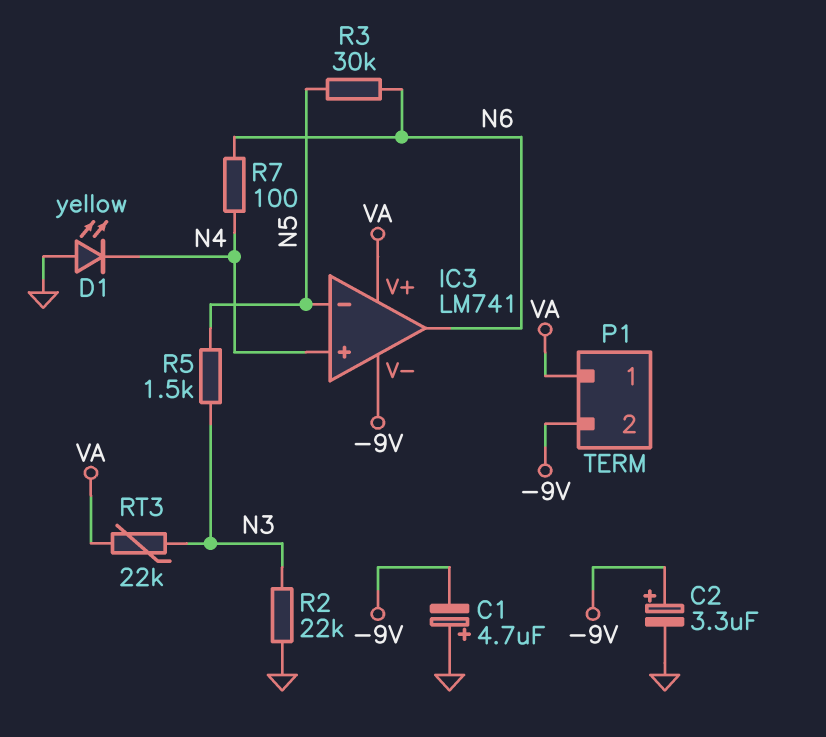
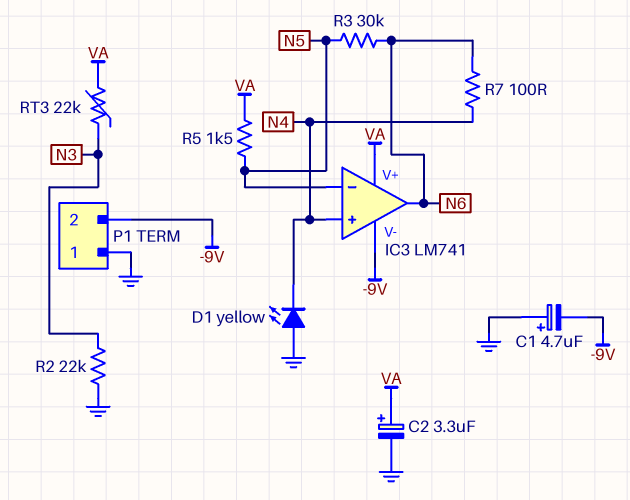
C2: 3.3uF (plus -9V, minus GND) -> 3.3uF (plus VA, minus GND)
P1 pin 1: VA -> GND
R5: 1.5k (N3, N5) -> 1.5k (N5, VA)

